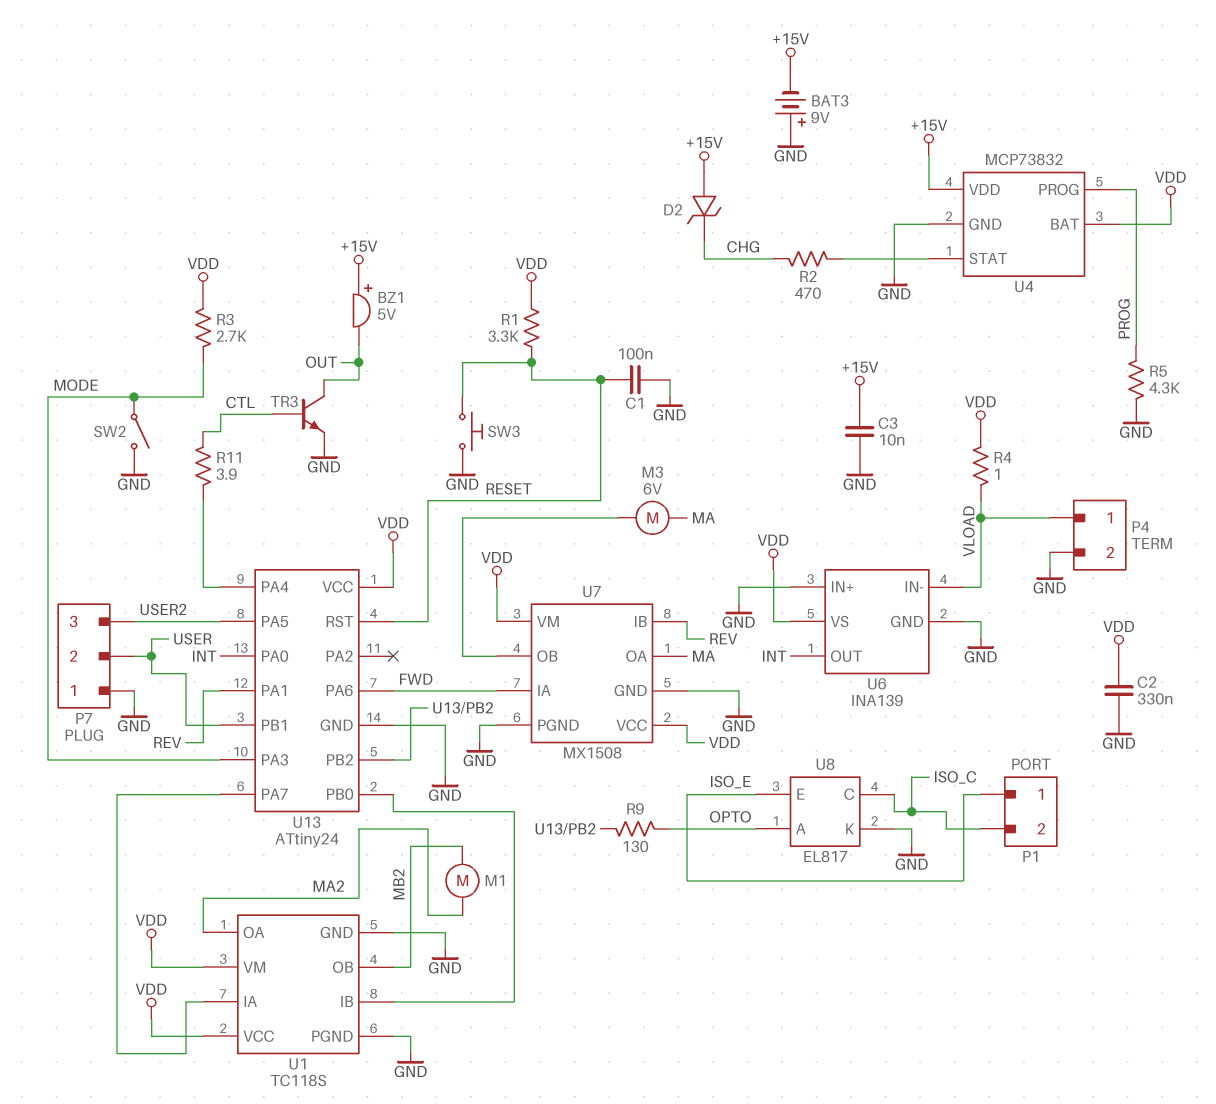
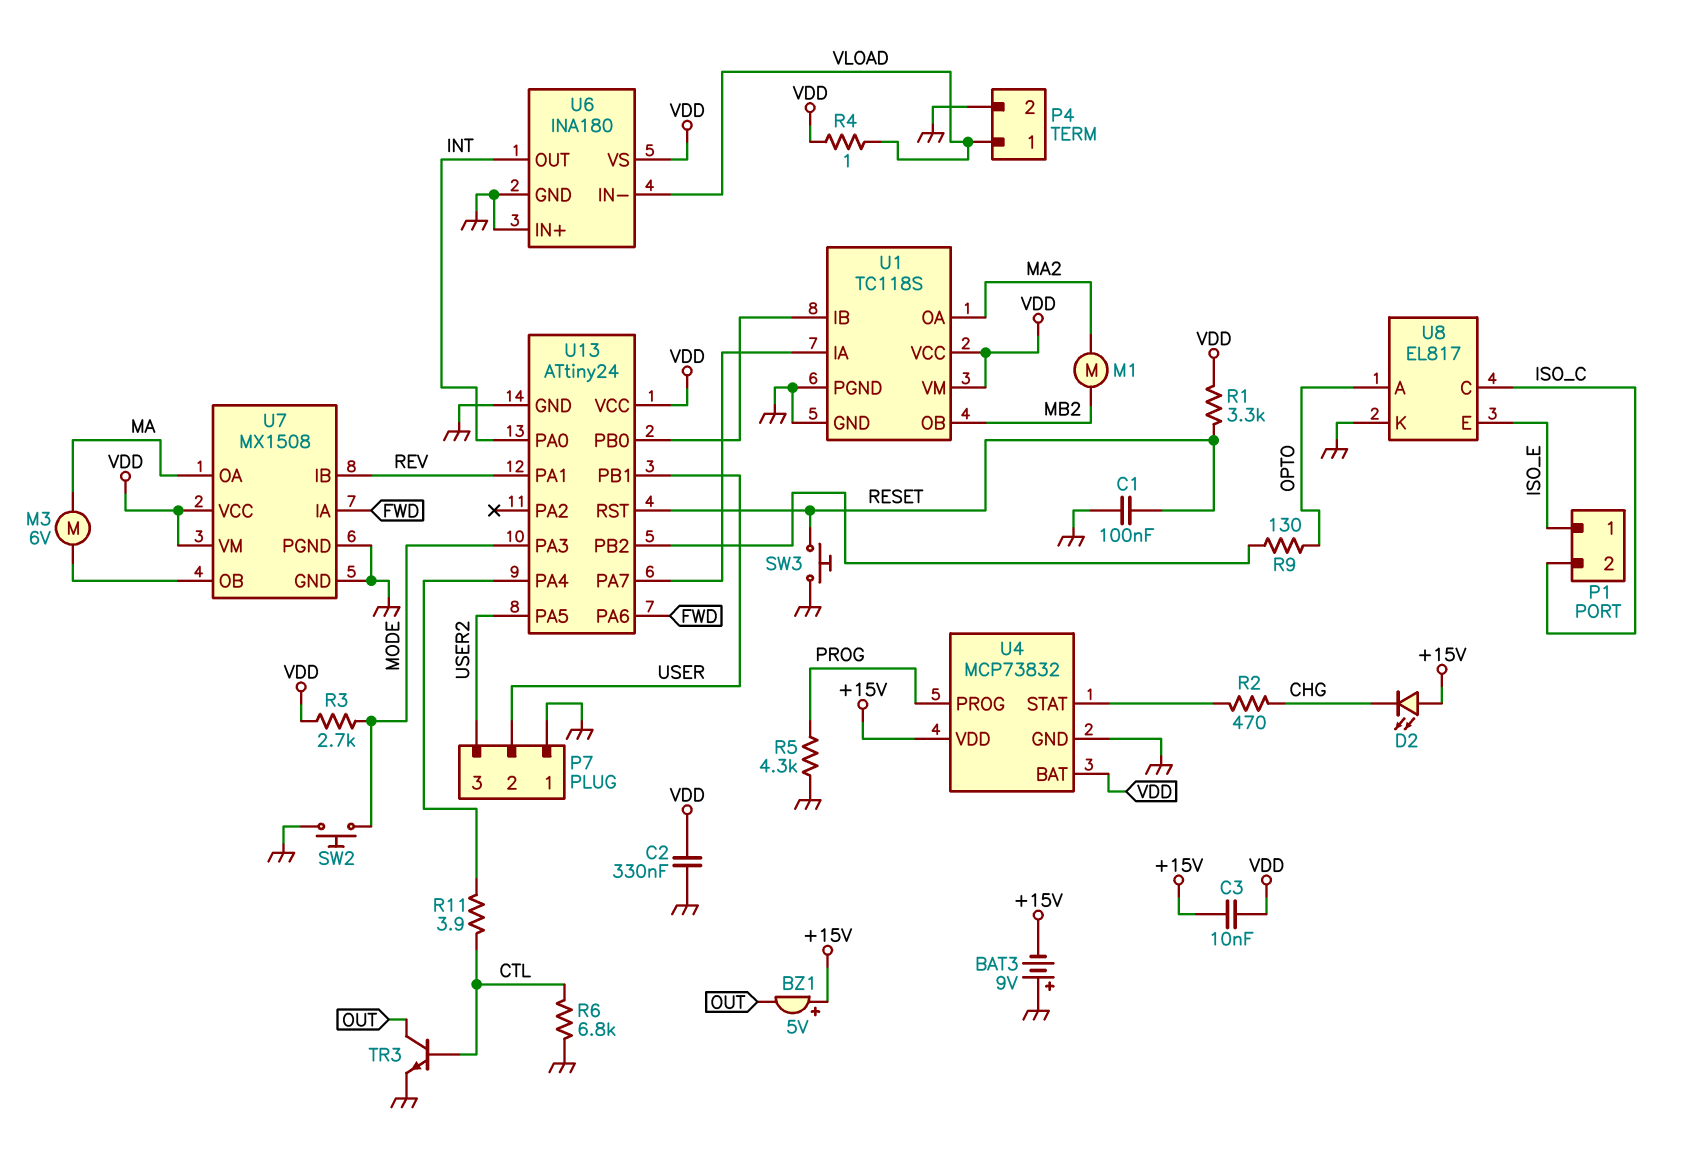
C3: 10nF (+15V, GND) -> 10nF (+15V, VDD)
D2: zener (A +15V, K CHG) -> LED (A +15V, K CHG)
R6: none -> 6.8k (CTL, GND)
SW2: switch (GND, MODE) -> button (GND, MODE)
U6: INA139 -> INA180

